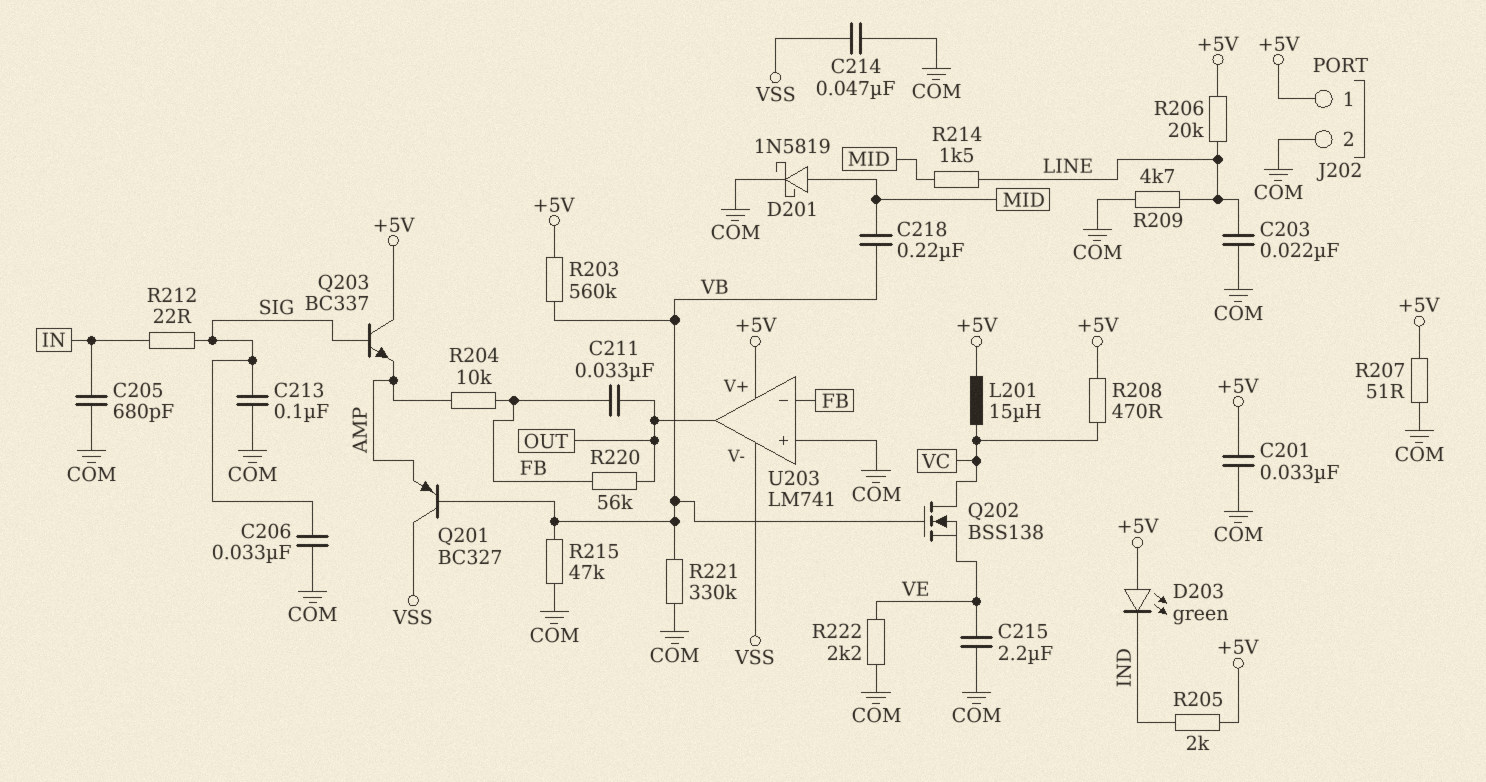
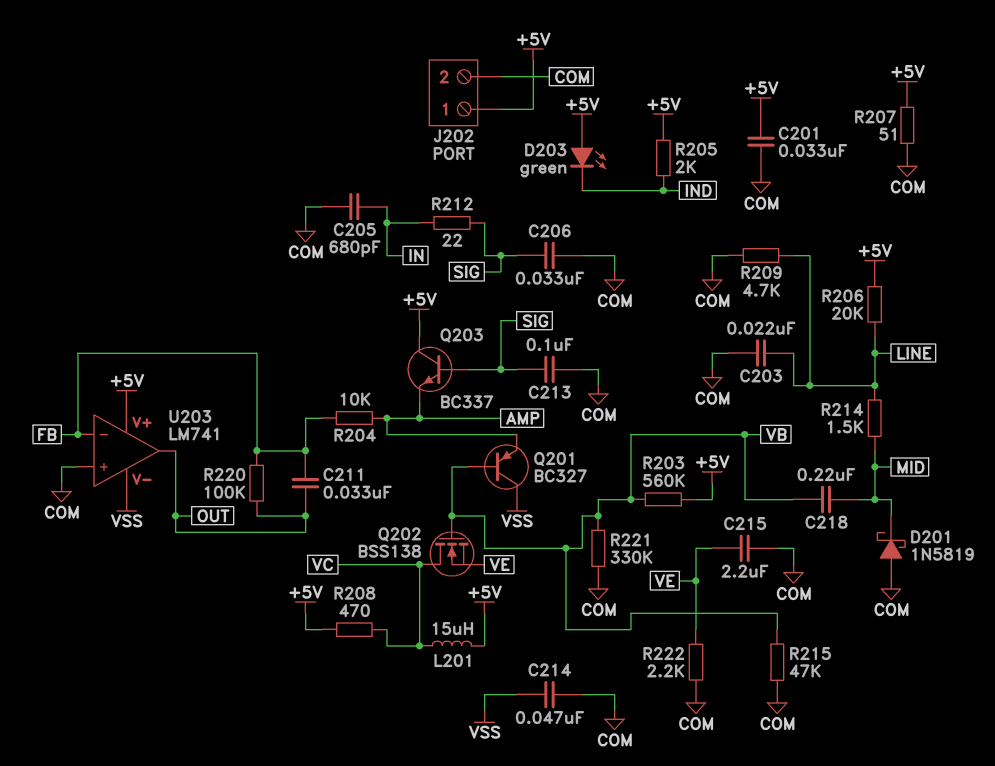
D201: schottky 1N5819 (A MID, K COM) -> schottky 1N5819 (A COM, K MID)
R220: 56k (FB, OUT) -> 100k (FB, OUT)

